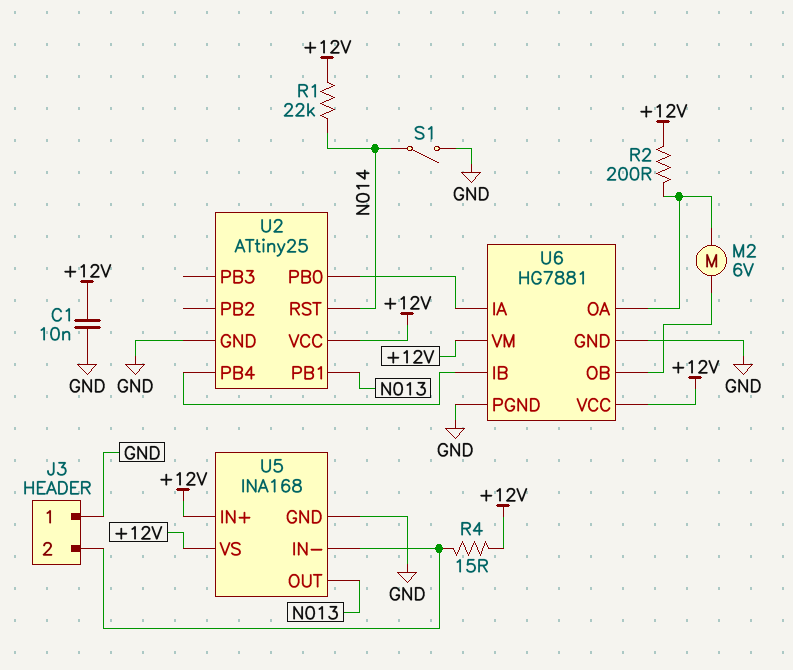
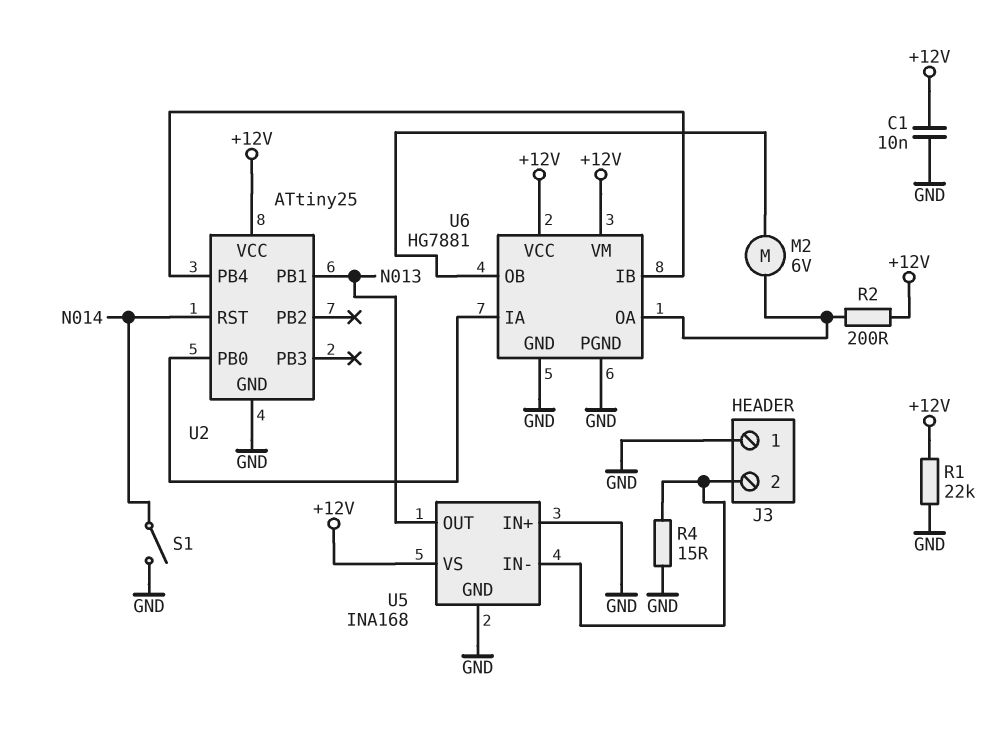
R1: 22k (+12V, N014) -> 22k (+12V, GND)
R4: 15 (+12V, J3/2) -> 15 (GND, J3/2)
U5 pin IN+: +12V -> GND

